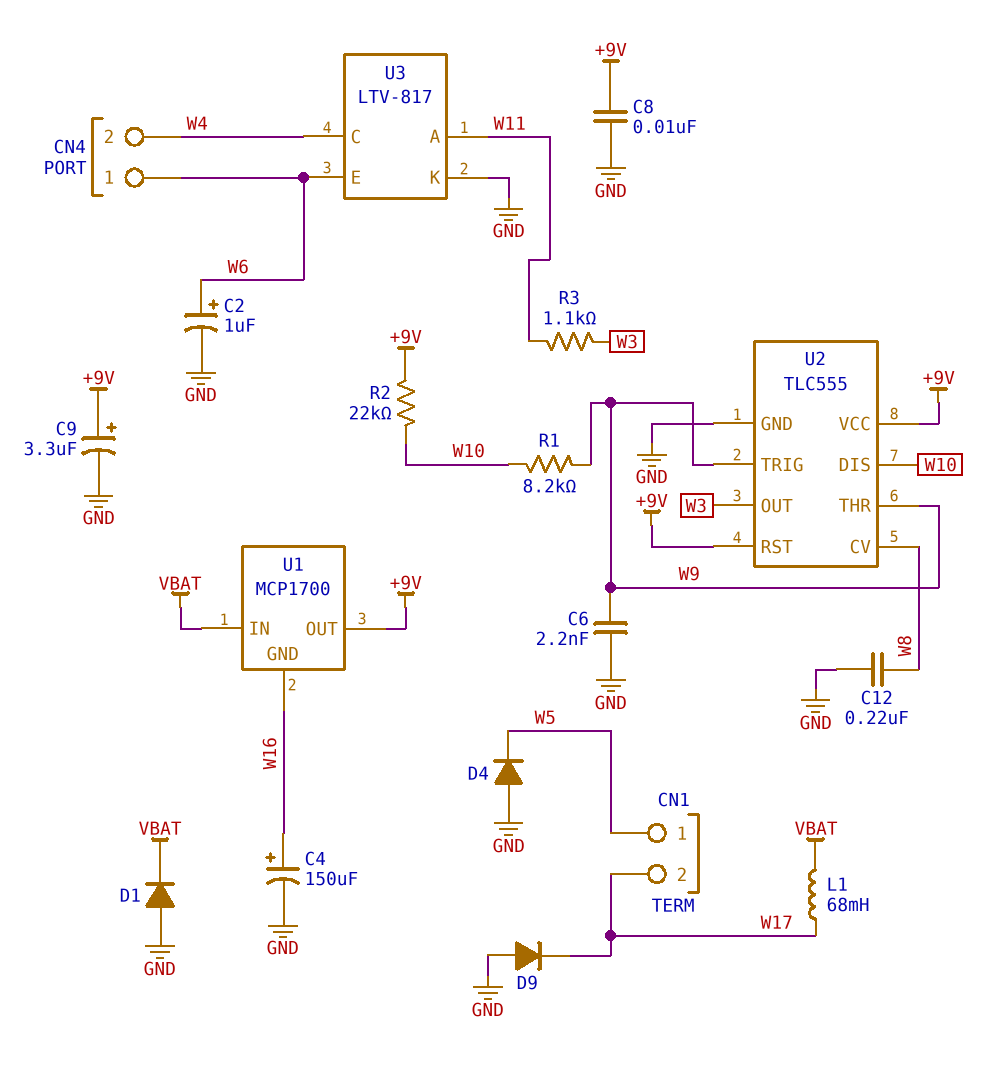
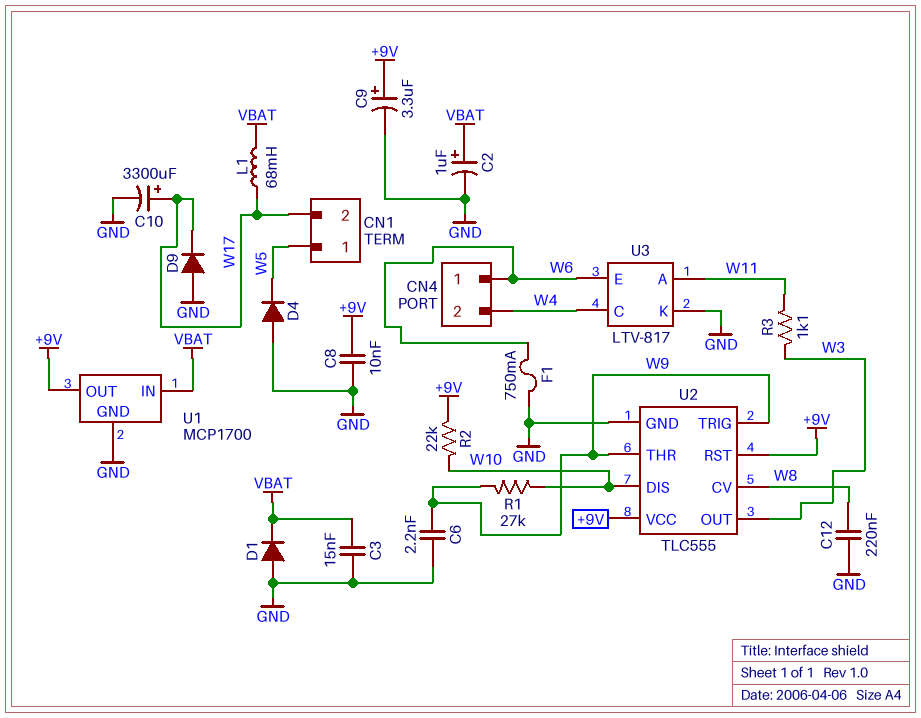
C2: 1uF (plus W6, minus GND) -> 1uF (plus VBAT, minus GND)
C3: none -> 15nF (GND, VBAT)
C4: 150uF (plus W16, minus GND) -> none
C10: none -> 3300uF (plus W17, minus GND)
F1: none -> 750mA (GND, W6)
R1: 8.2k (W9, W10) -> 27k (W9, W10)
U1 pin GND: W16 -> GND

